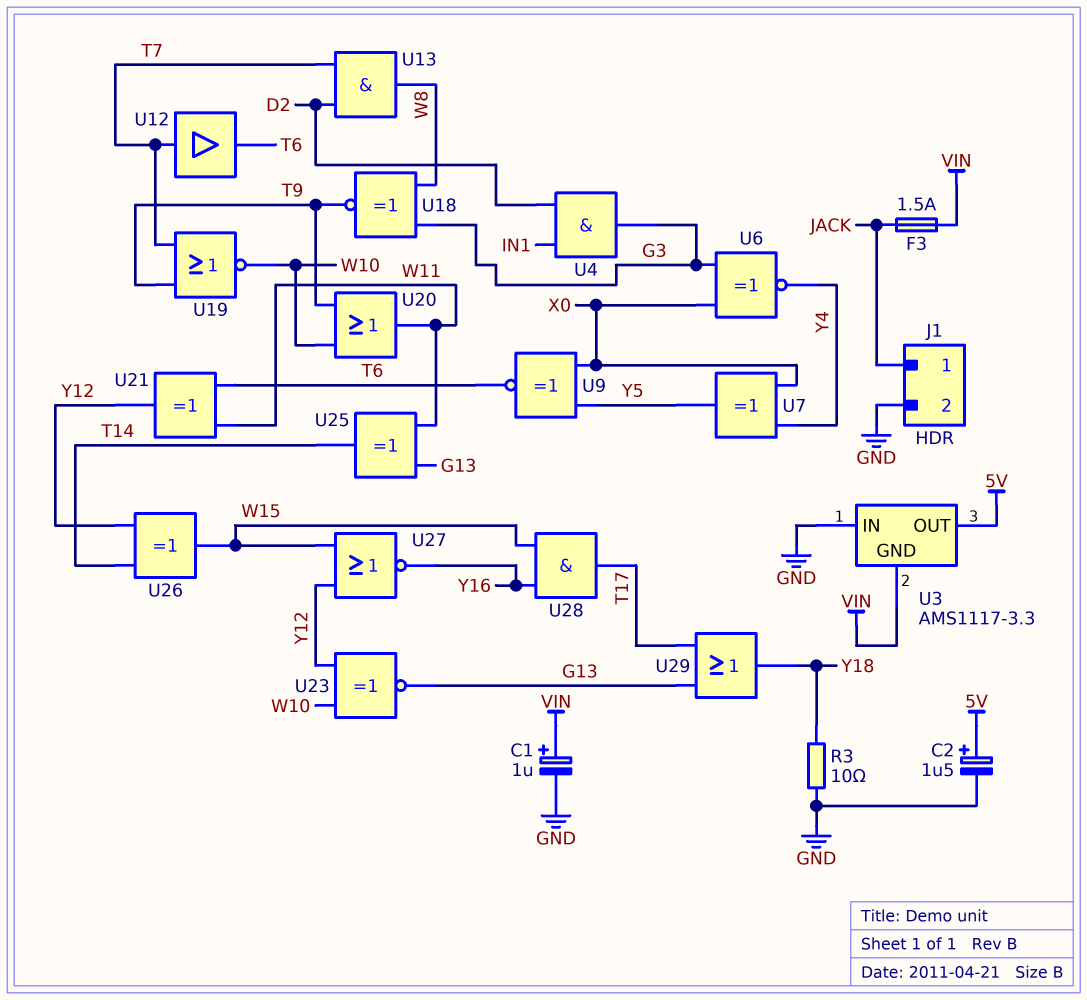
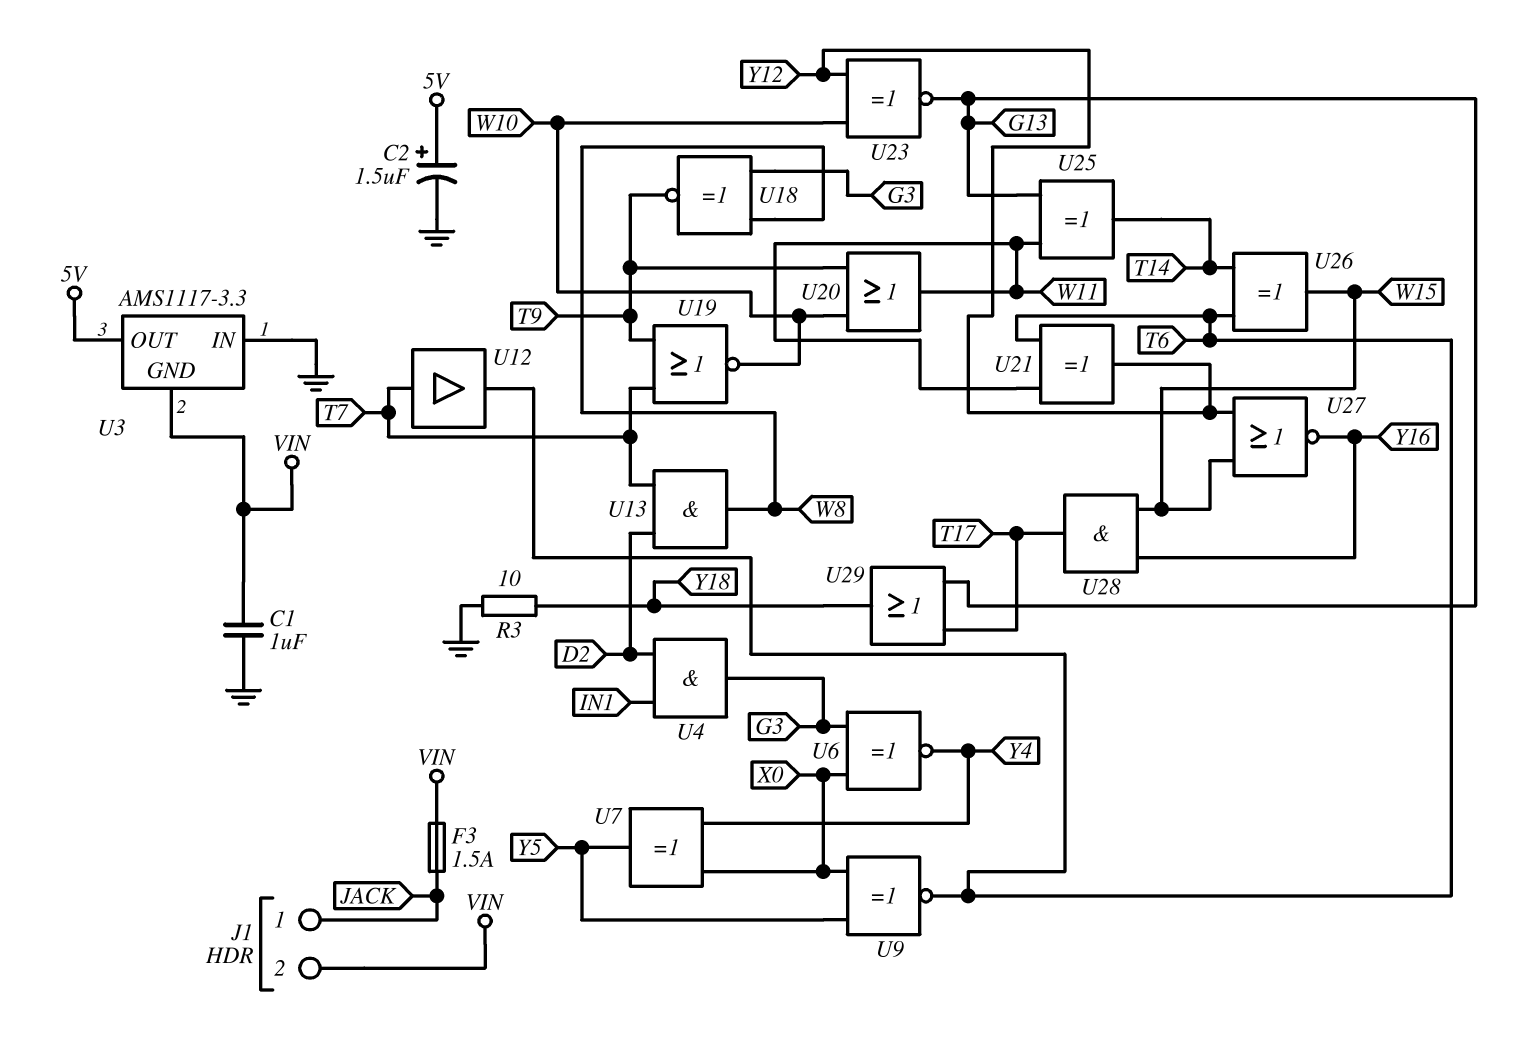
C1: 1uF (plus VIN, minus GND) -> 1uF (GND, VIN)
J1 pin 2: GND -> VIN
U26: XOR (in T14, in Y12, out W15) -> XOR (in T6, in T14, out W15)

